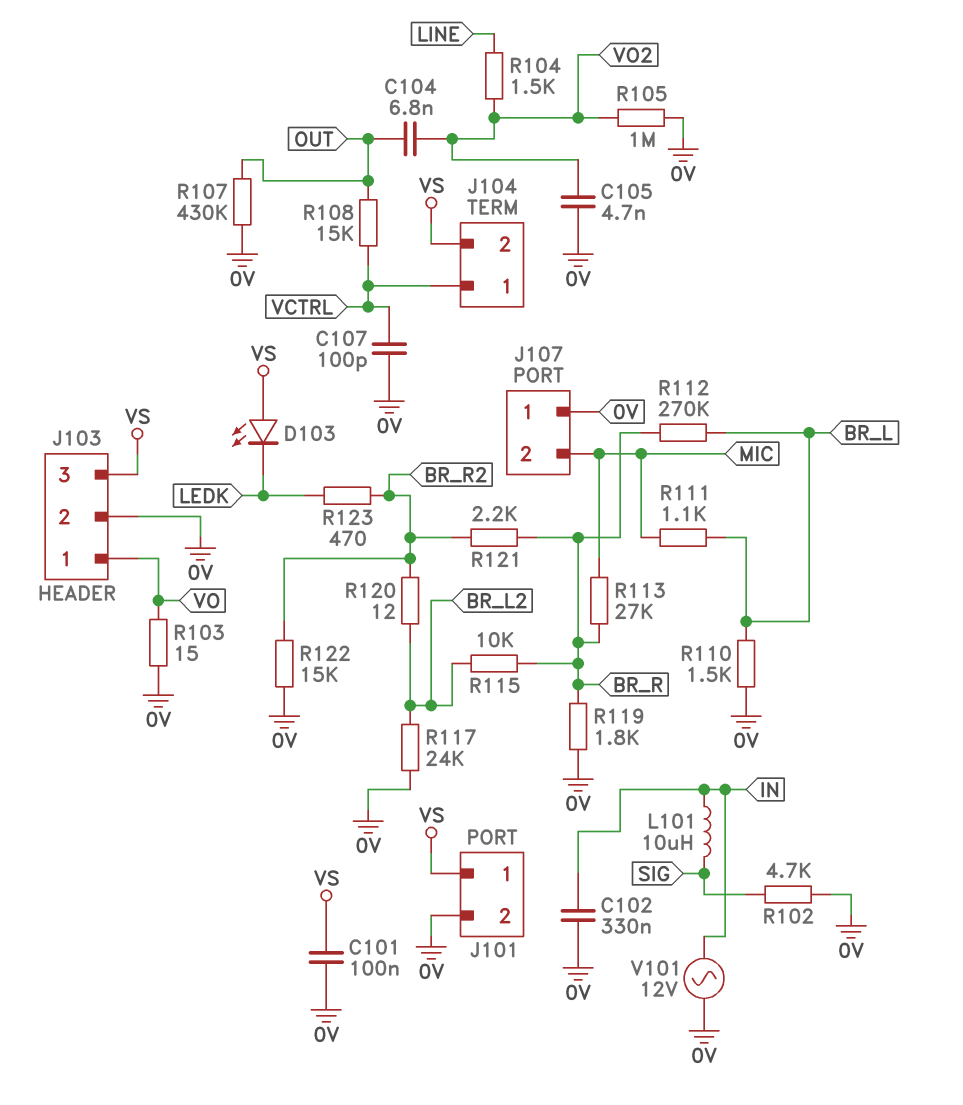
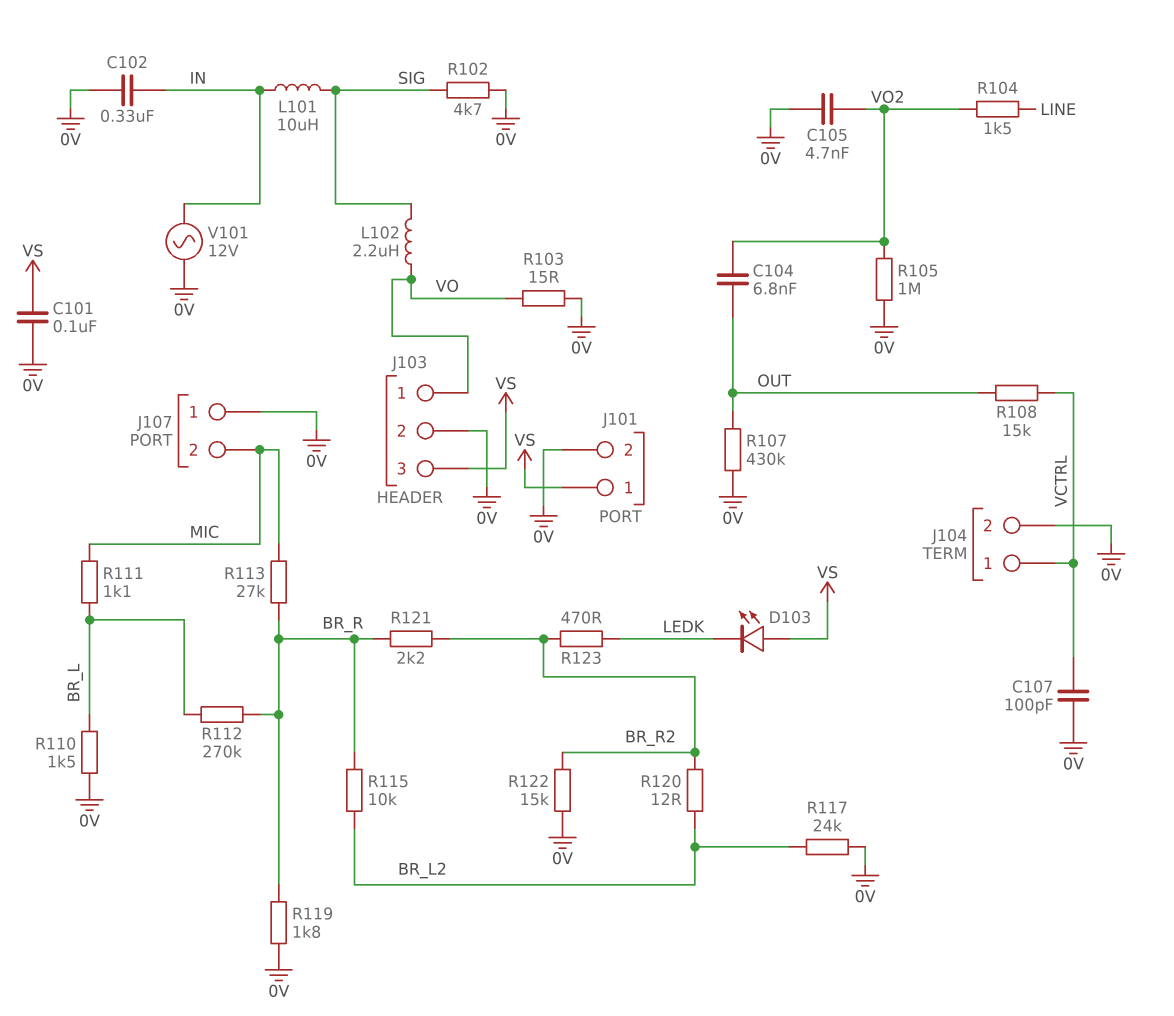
J104 pin 2: VS -> 0V
L102: none -> 2.2uH (SIG, VO)

